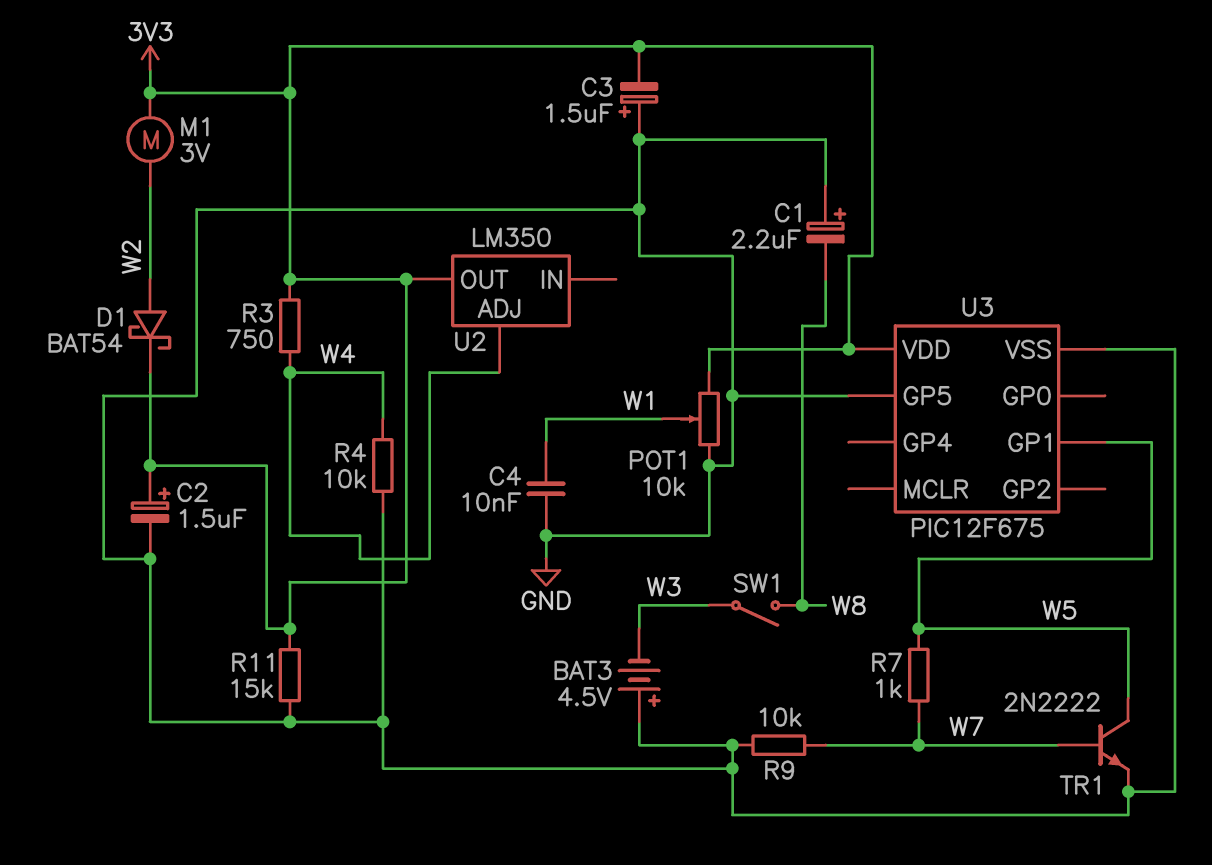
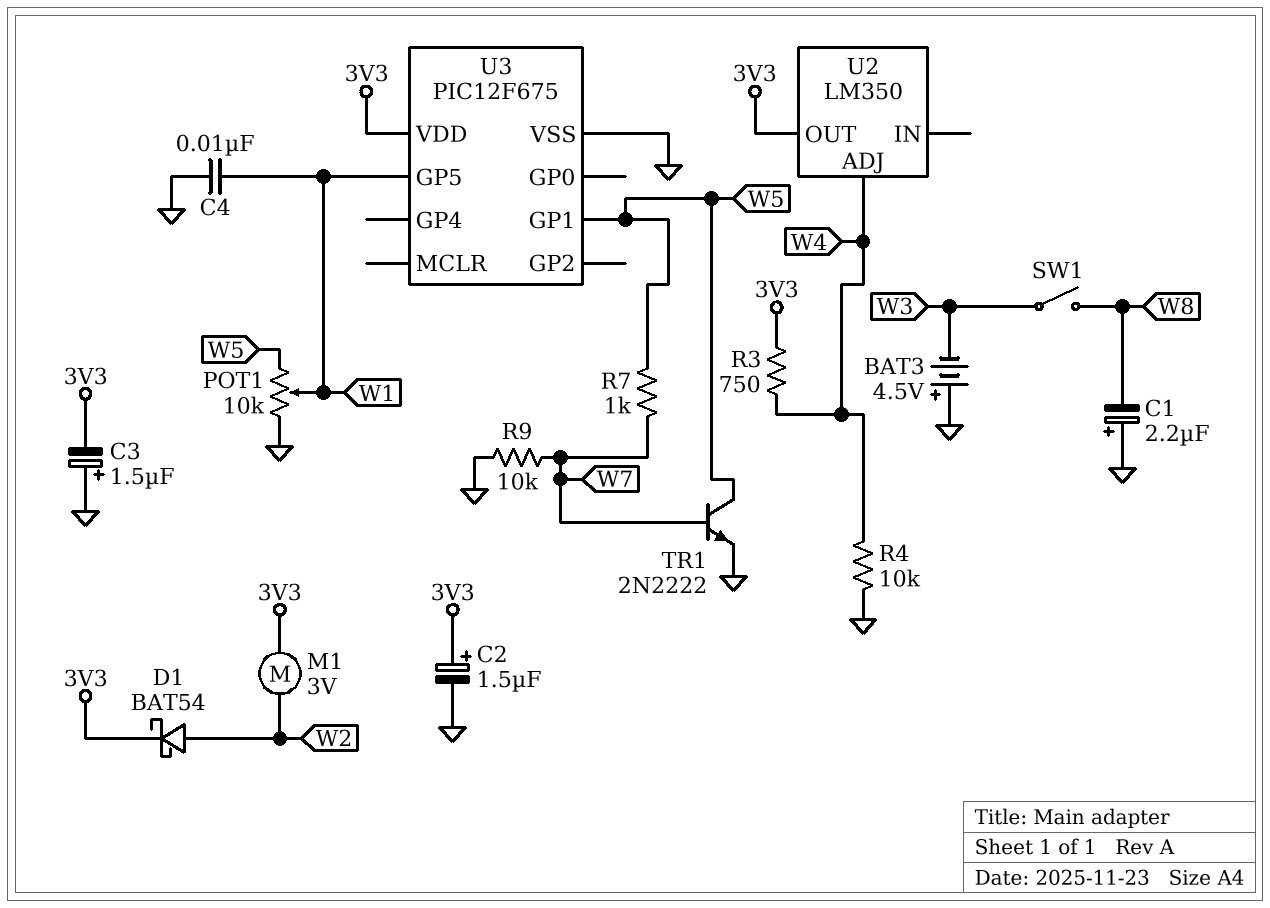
POT1: 10k (3V3, GND, wiper W1) -> 10k (GND, W5, wiper W1)
R11: 15k (3V3, GND) -> none
U3 pin GP5: GND -> W1

